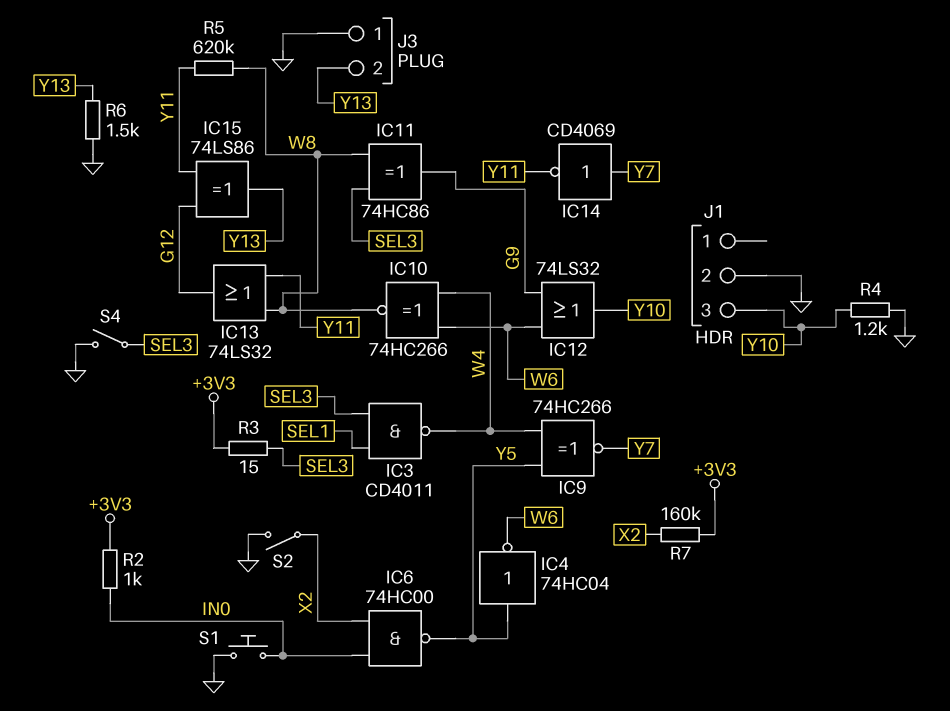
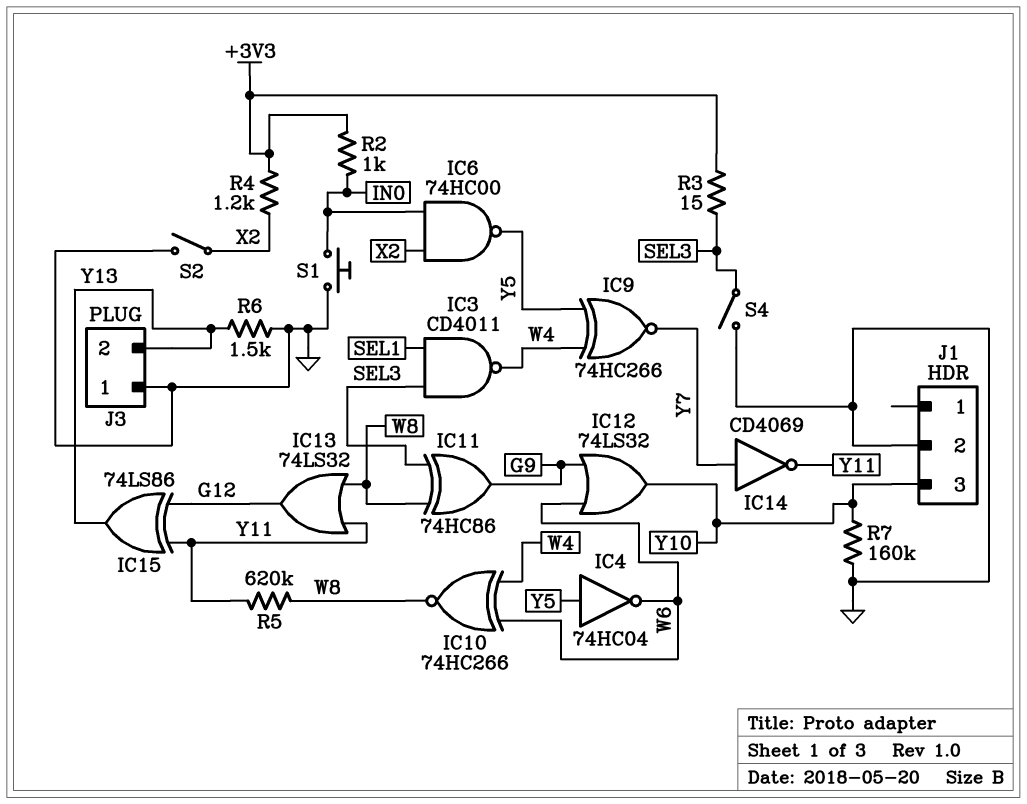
R4: 1.2k (GND, Y10) -> 1.2k (+3V3, X2)
R7: 160k (+3V3, X2) -> 160k (GND, Y10)

